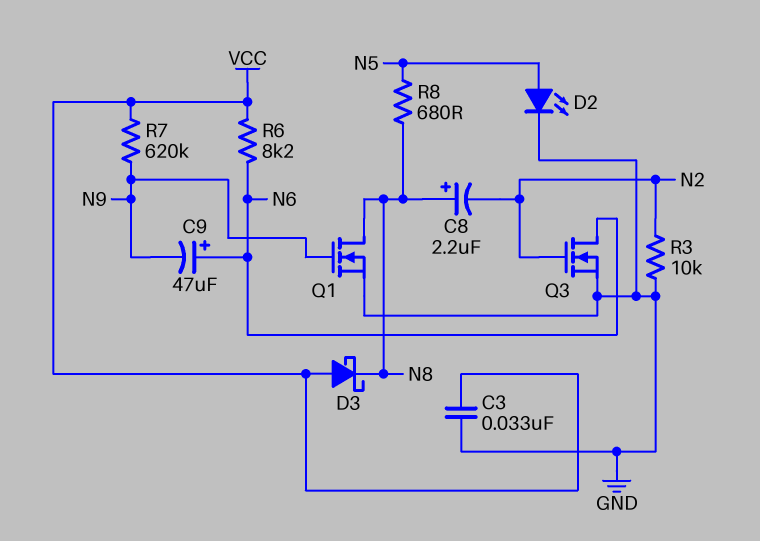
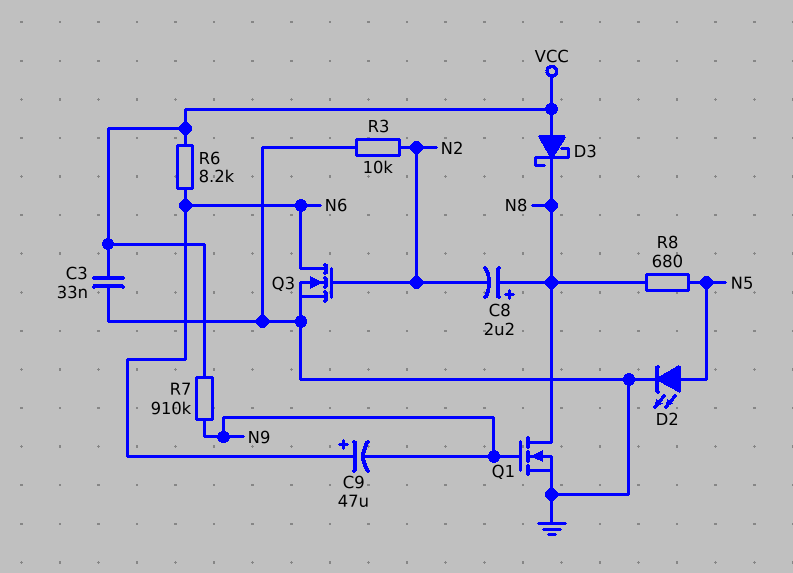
R7: 620k (N9, VCC) -> 910k (N9, VCC)

